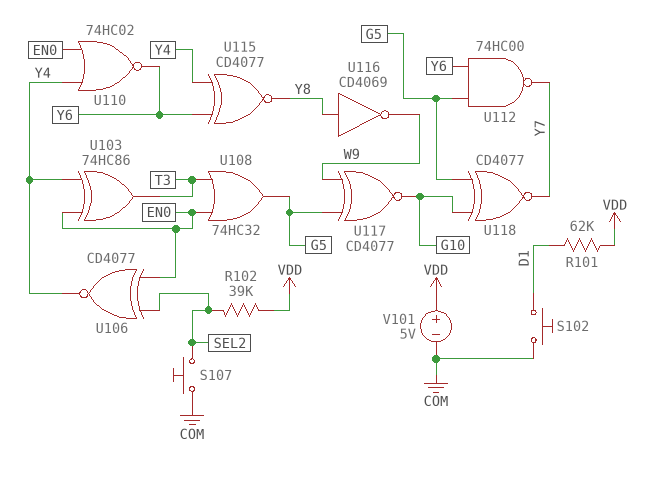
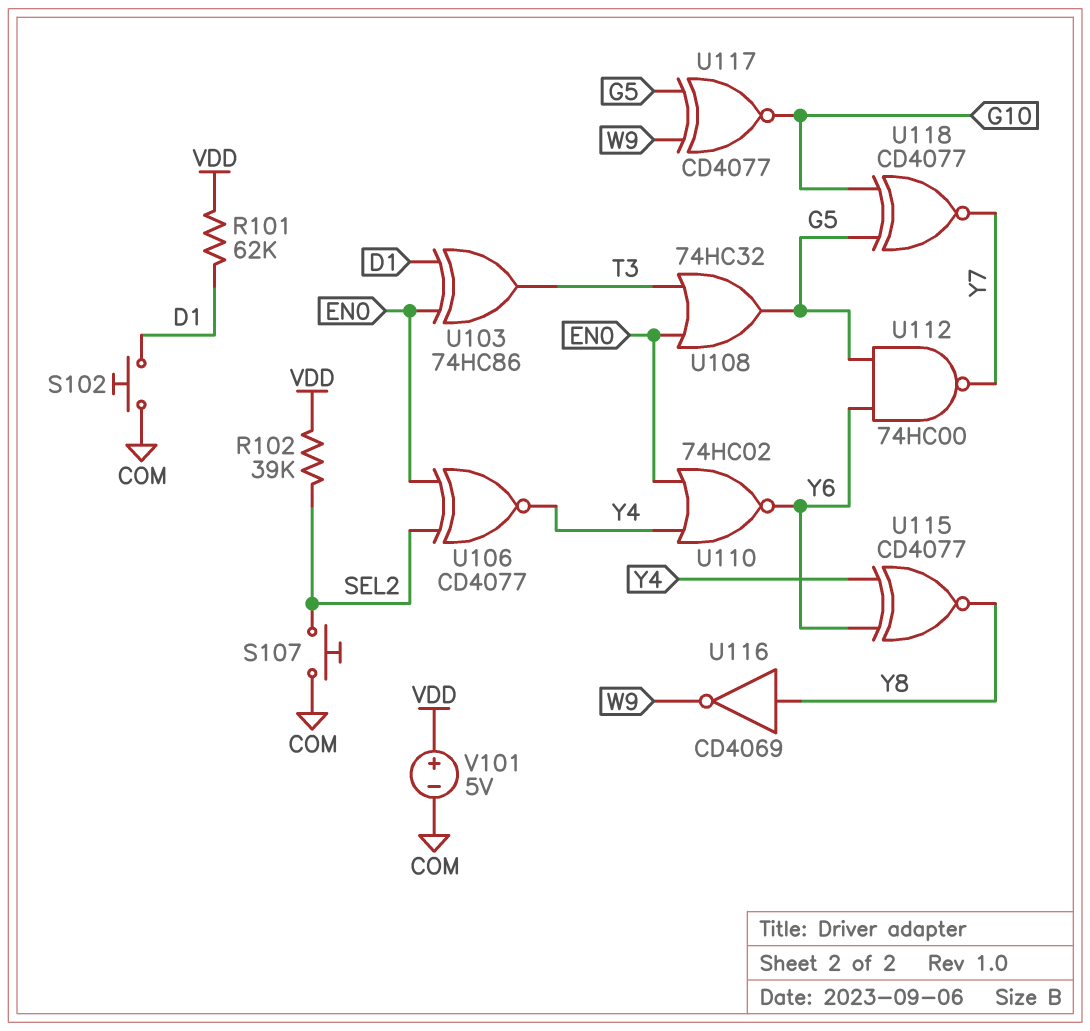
U103: XOR 74HC86 (in EN0, in Y4, out T3) -> XOR 74HC86 (in D1, in EN0, out T3)

